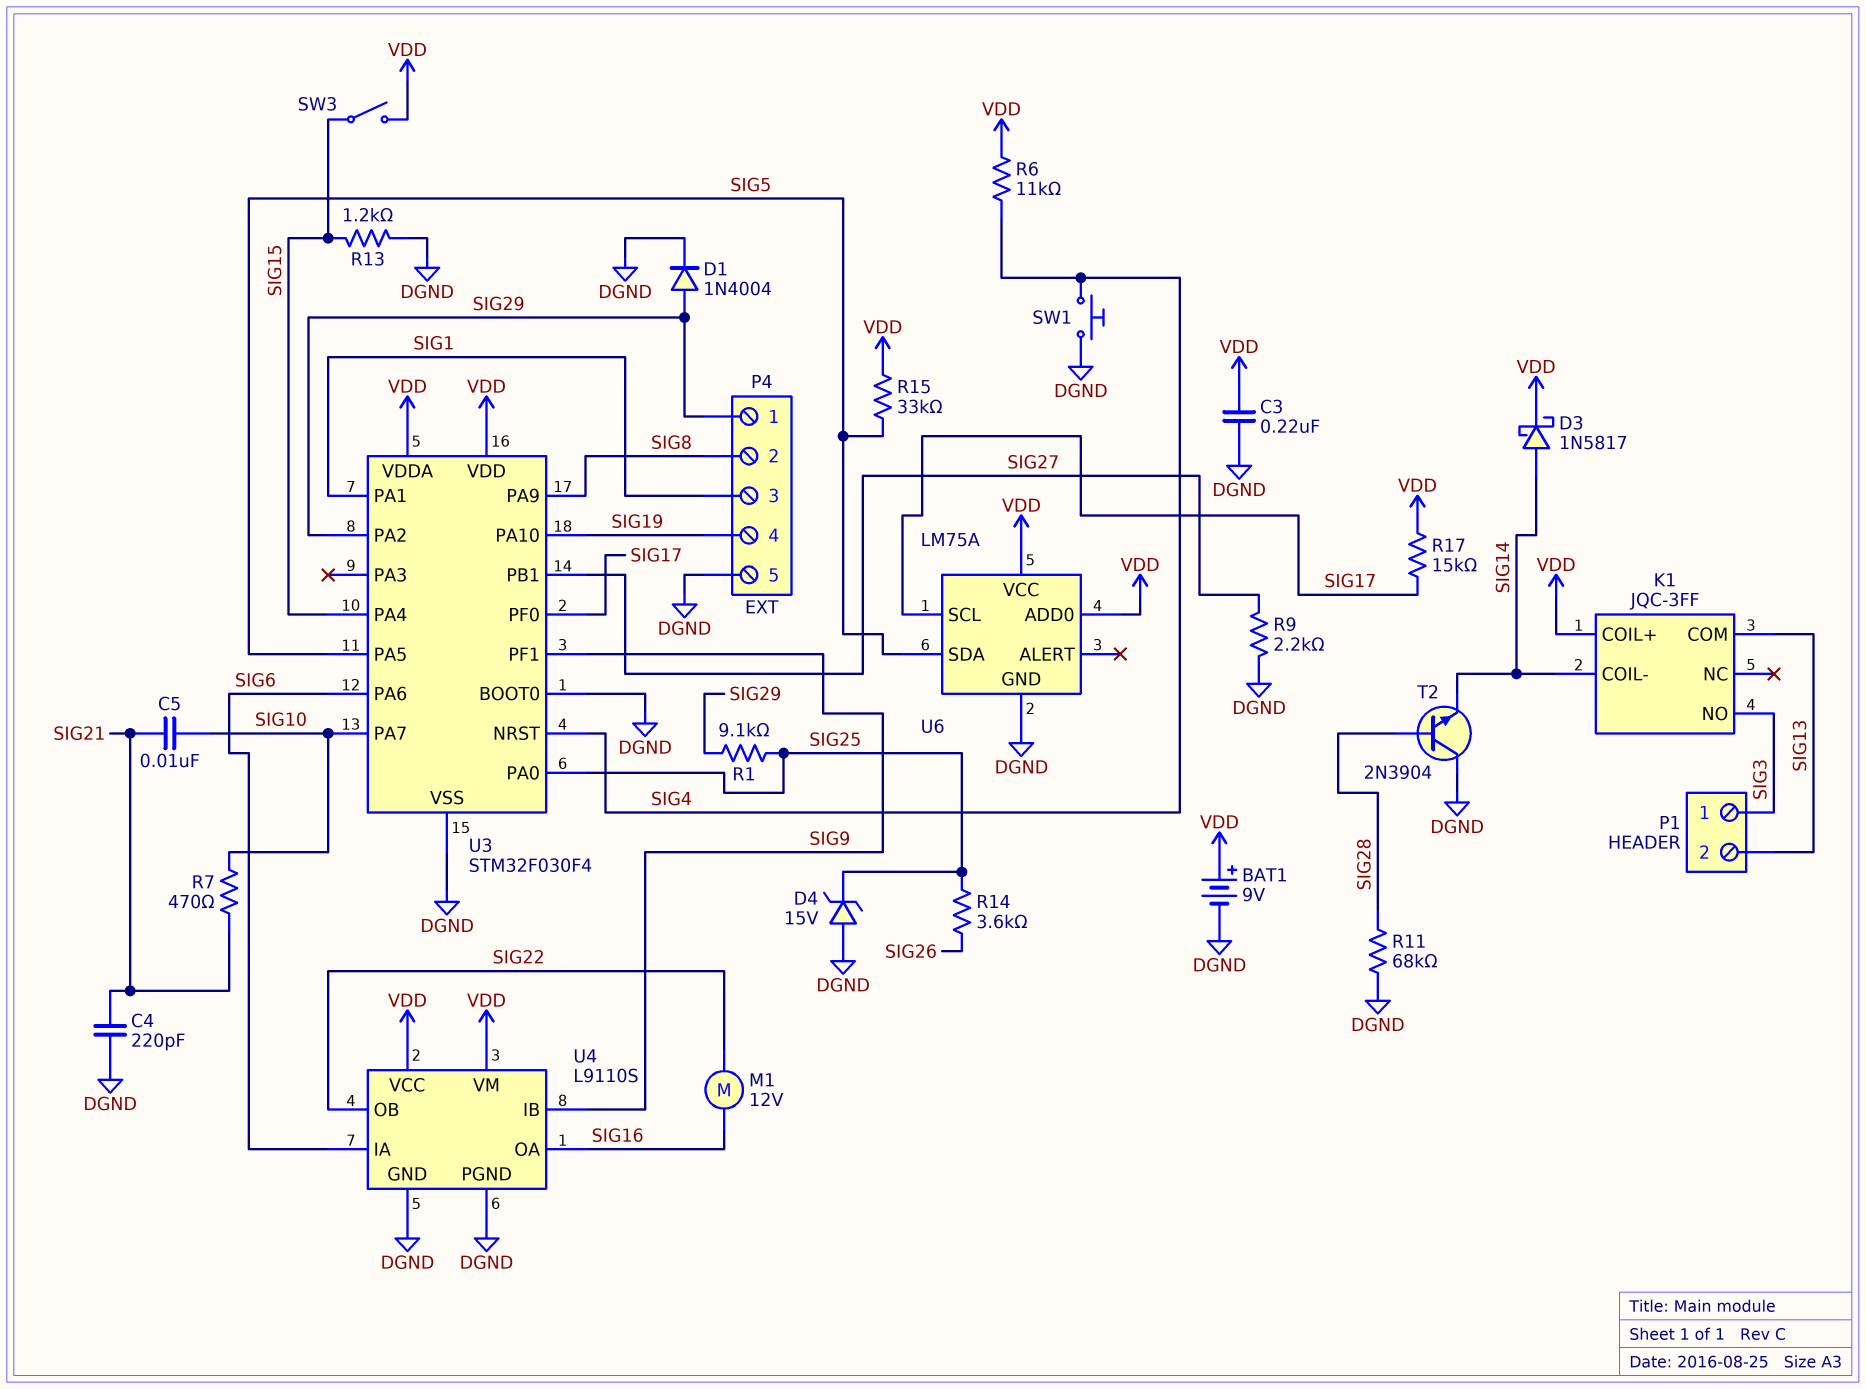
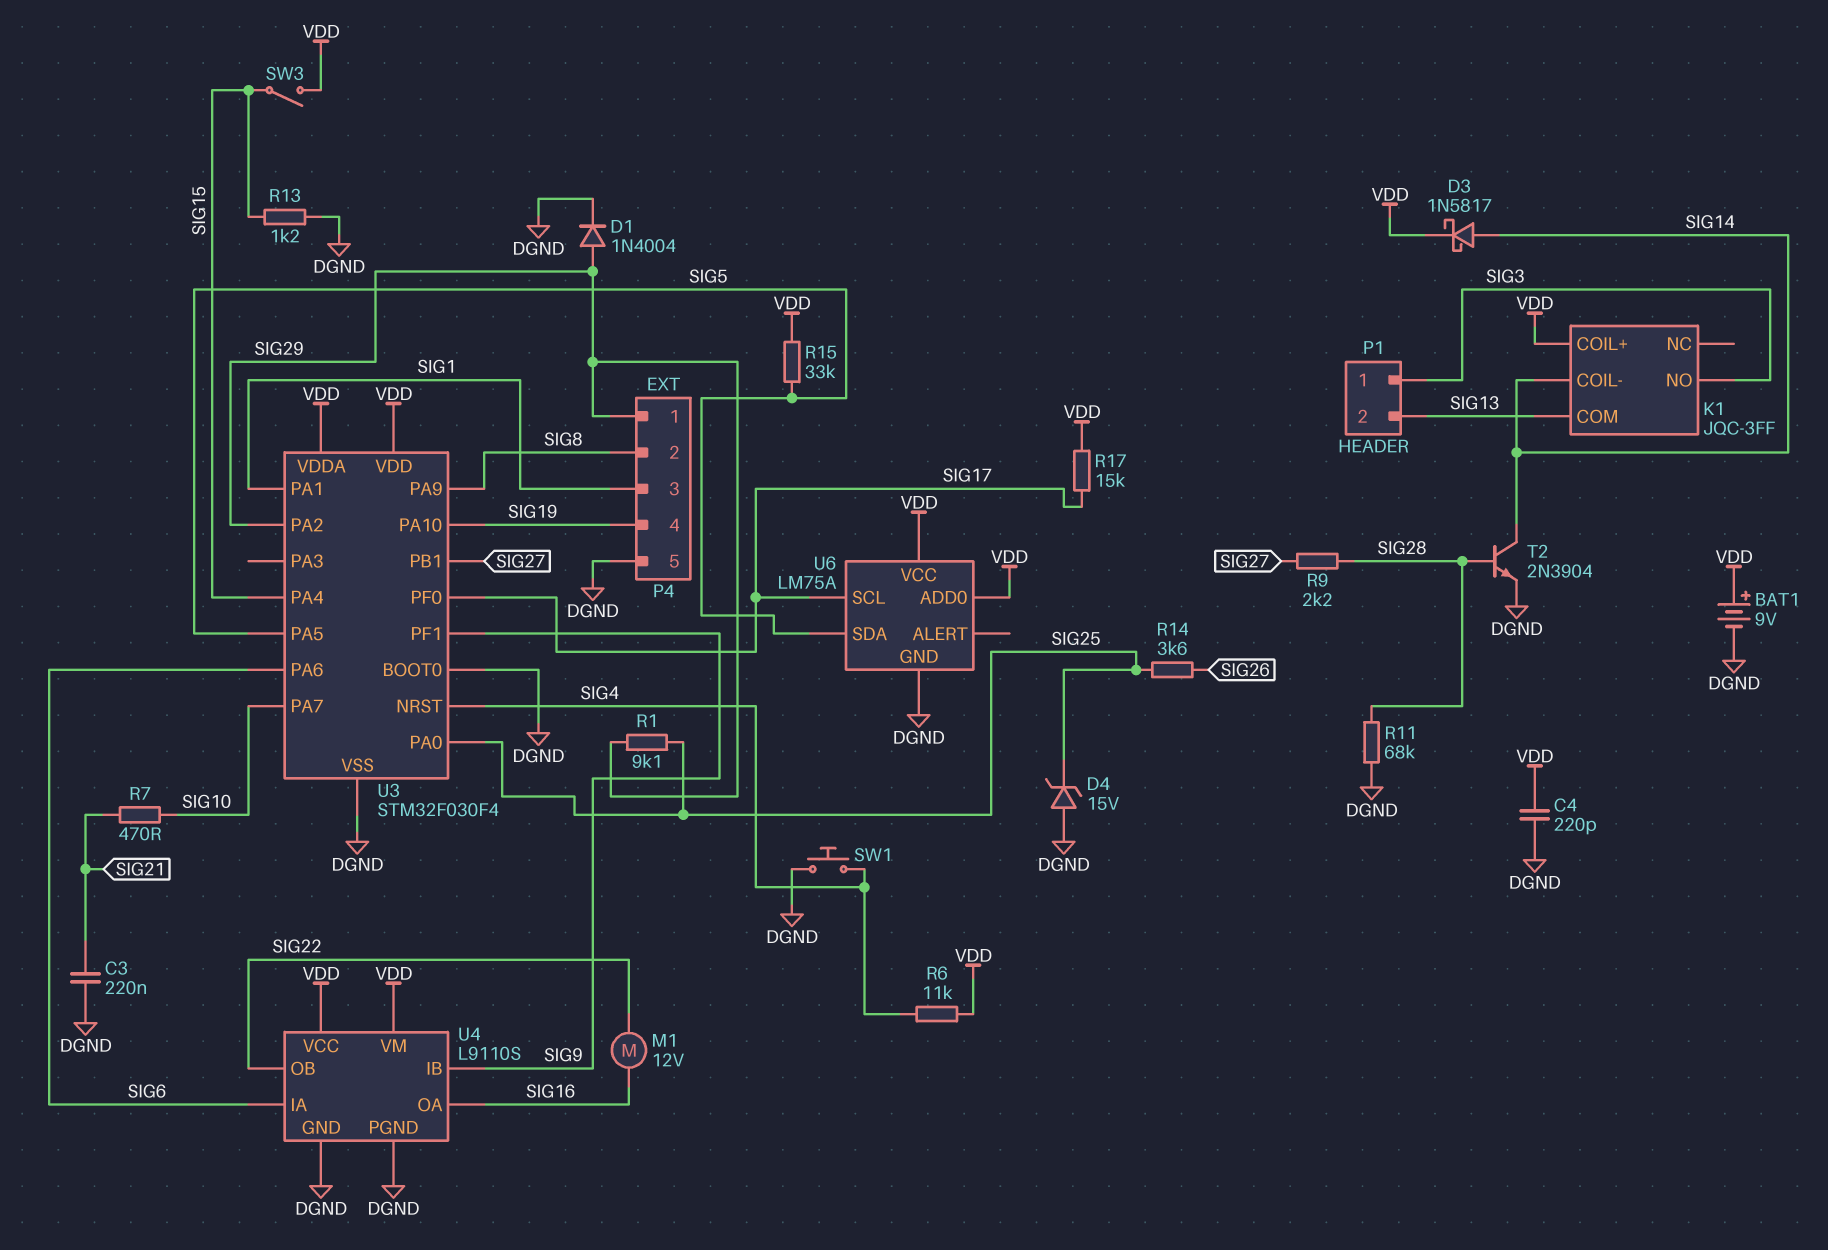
C3: 220nF (DGND, VDD) -> 220nF (DGND, SIG21)
C4: 220pF (DGND, SIG21) -> 220pF (DGND, VDD)
C5: 10nF (SIG10, SIG21) -> none
R9: 2.2k (DGND, SIG27) -> 2.2k (SIG27, SIG28)
T2: NPN 2N3904 (B SIG28, C DGND, E SIG14) -> NPN 2N3904 (B SIG28, C SIG14, E DGND)

